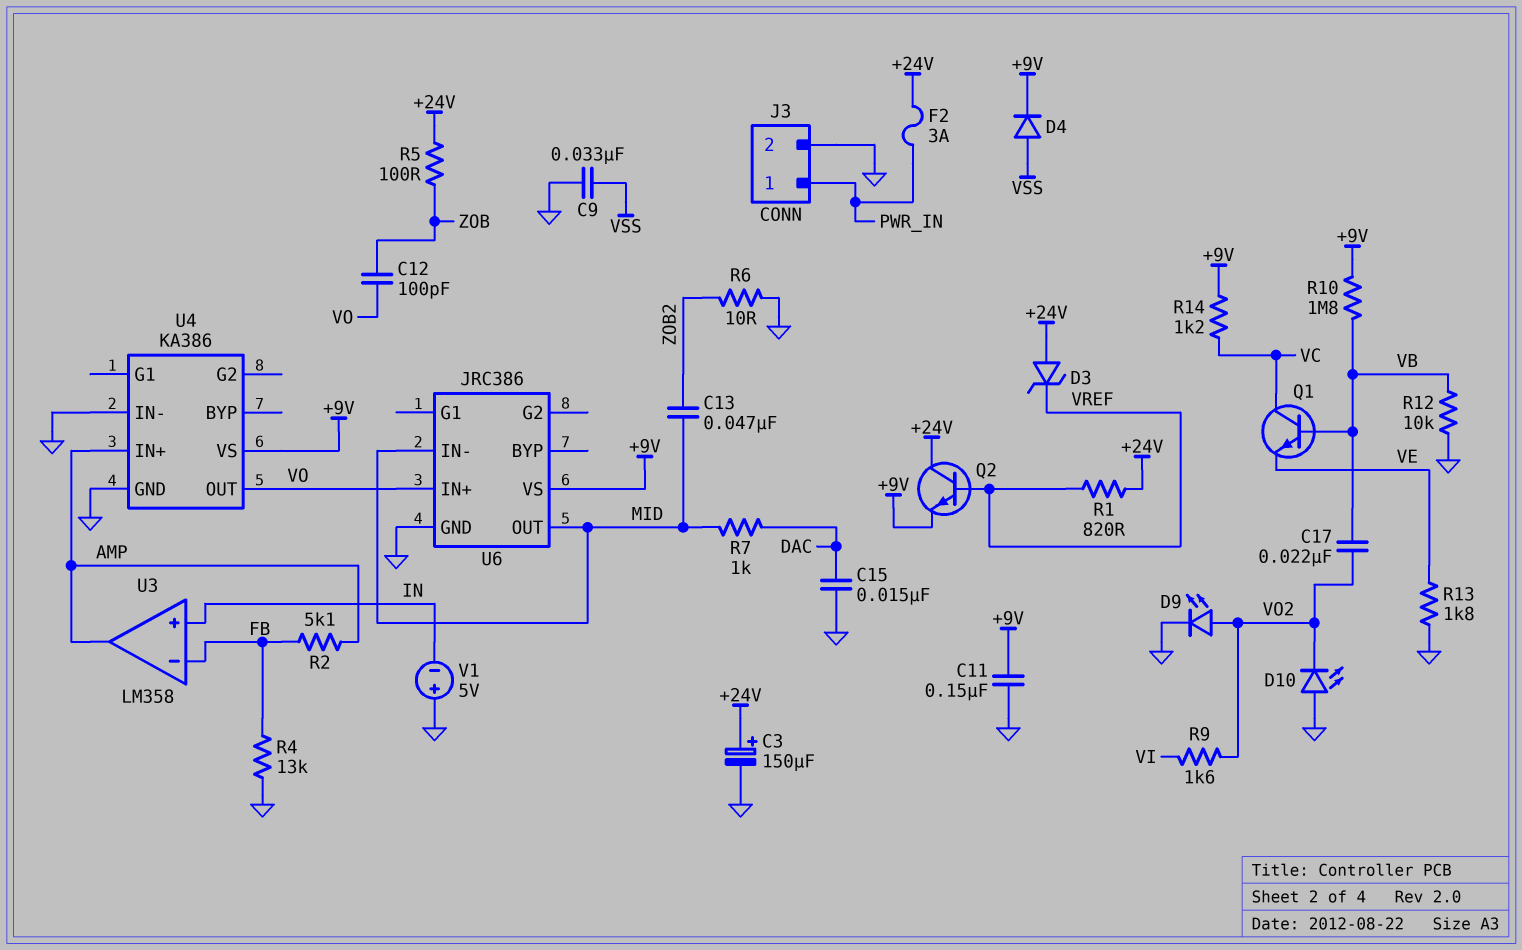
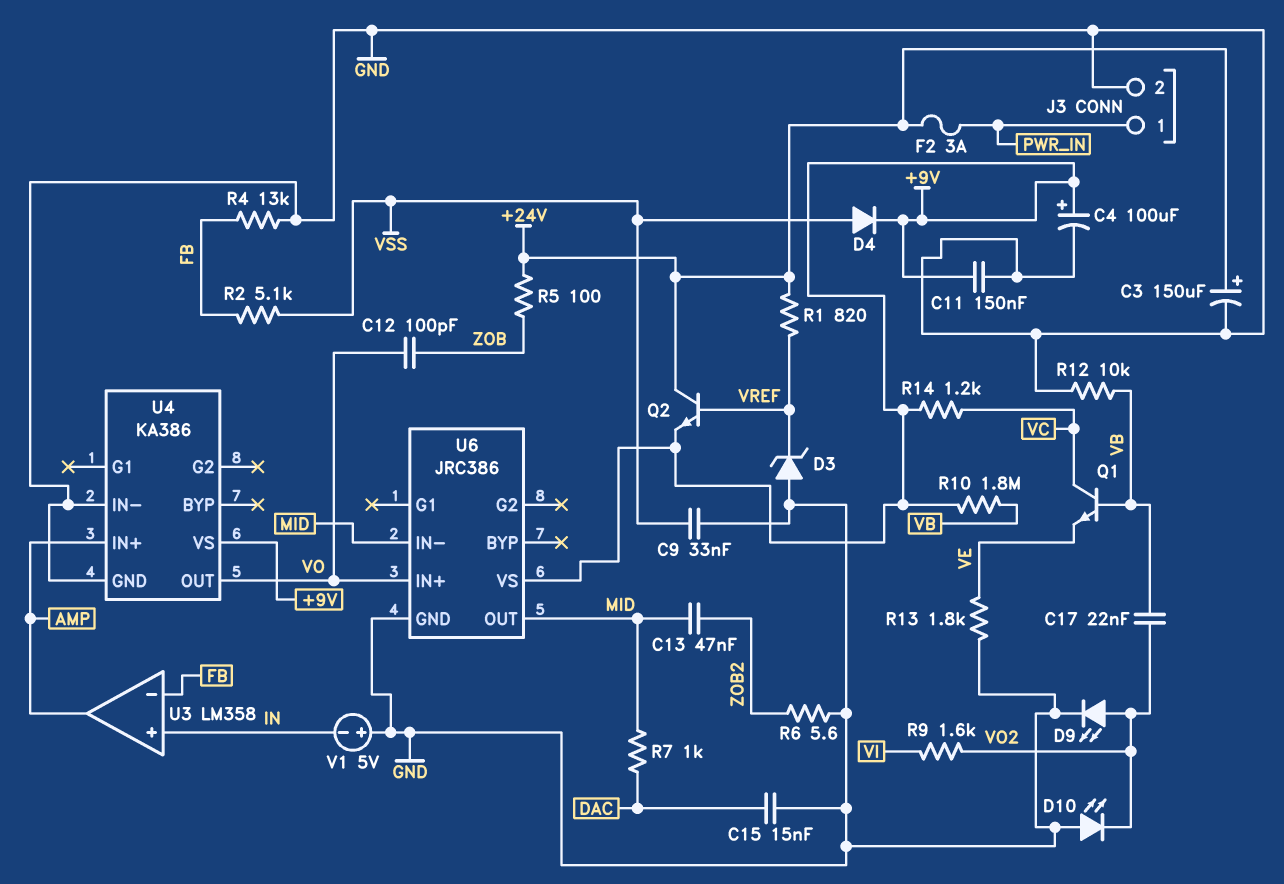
C4: none -> 100uF (plus +9V, minus GND)
D3: zener (A +24V, K VREF) -> zener (A GND, K VREF)
R2: 5.1k (AMP, FB) -> 5.1k (FB, VSS)
R6: 10 (GND, ZOB2) -> 5.6 (GND, ZOB2)

